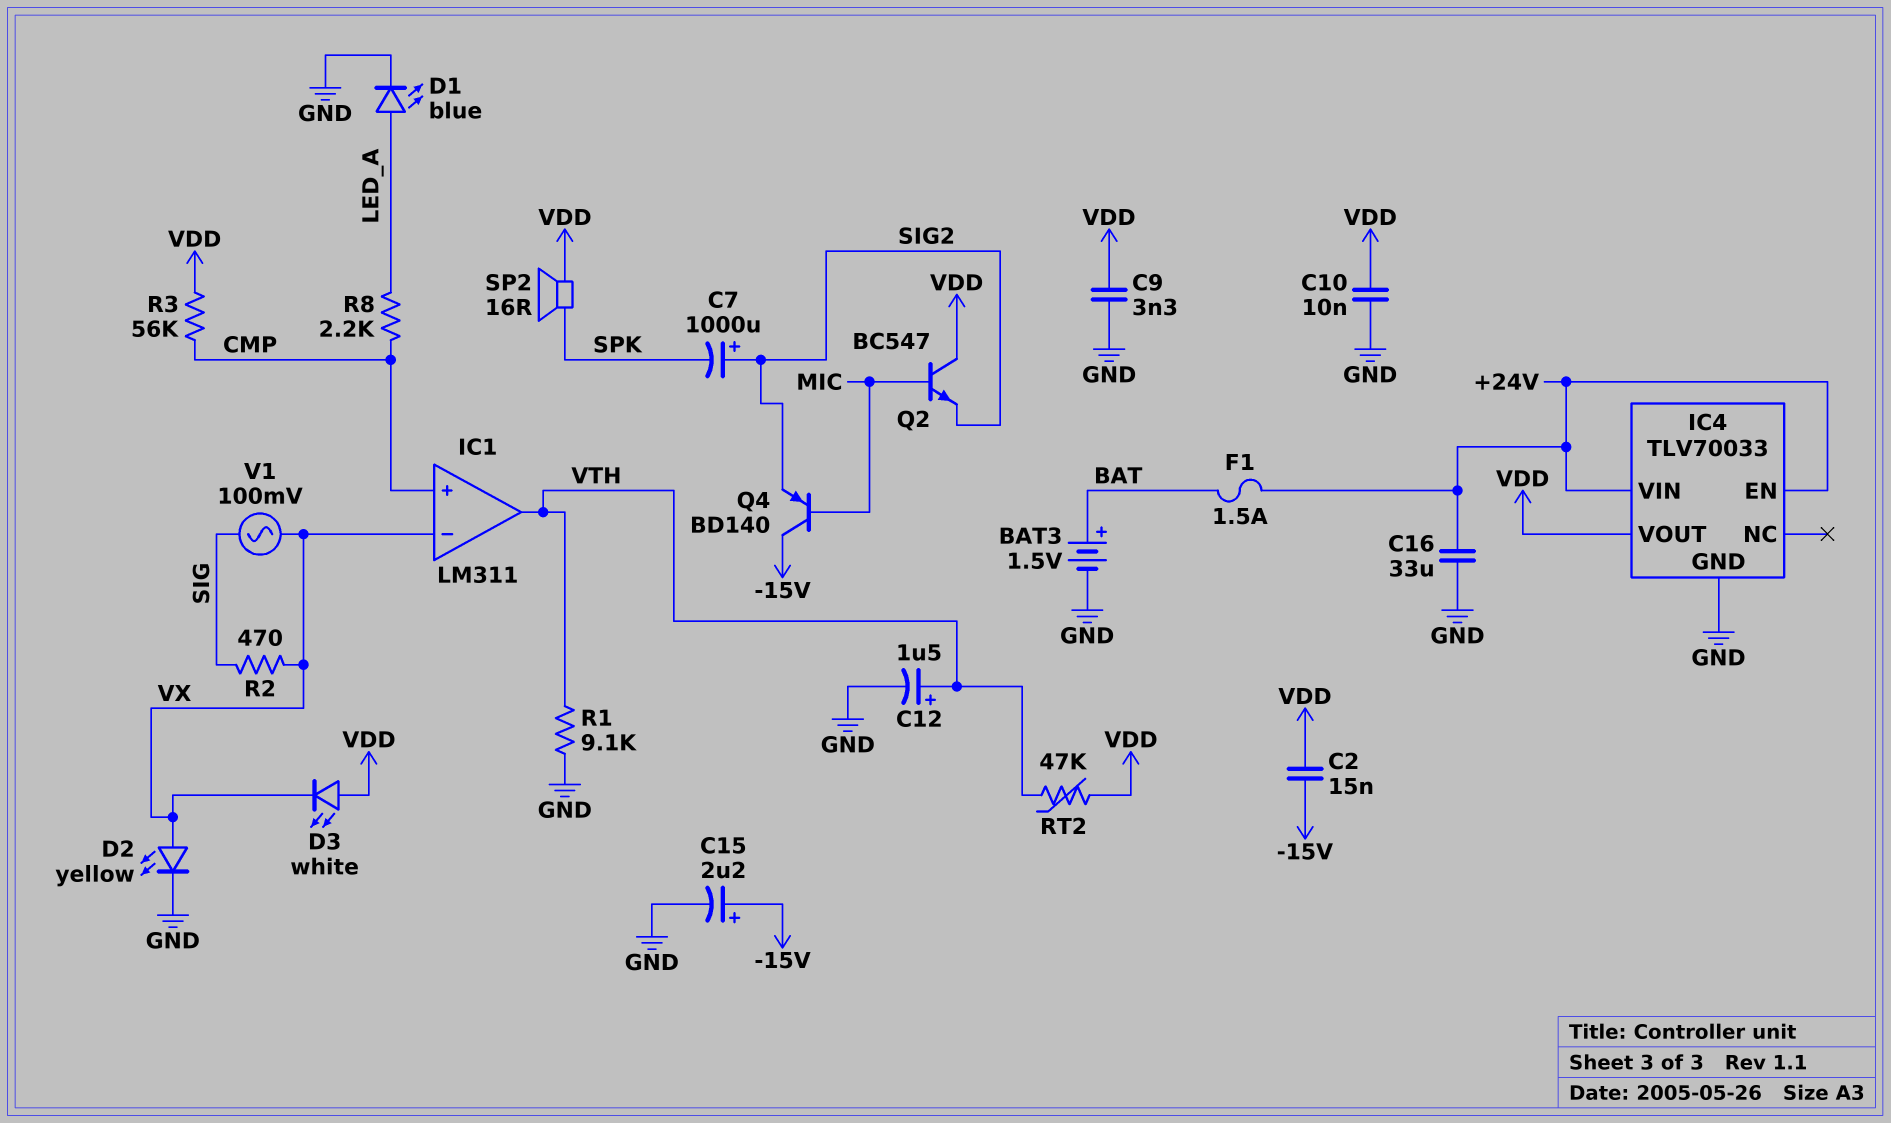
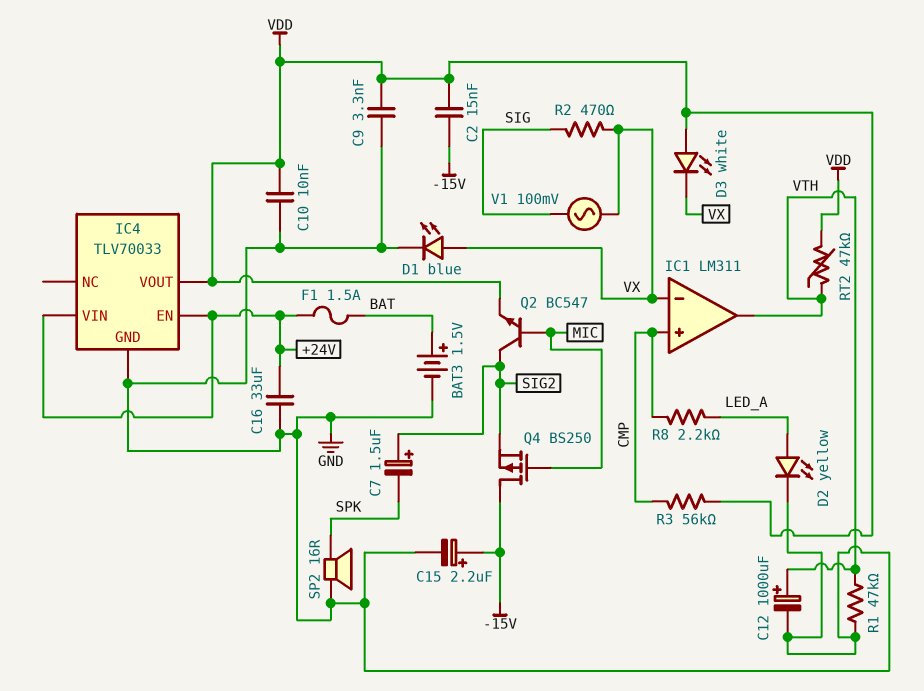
C7: 1000uF (plus SIG2, minus SPK) -> 1.5uF (plus SIG2, minus SPK)
C12: 1.5uF (plus VTH, minus GND) -> 1000uF (plus VTH, minus GND)
D1: LED blue (A LED_A, K GND) -> LED blue (A VX, K GND)
D2: LED yellow (A VX, K GND) -> LED yellow (A LED_A, K GND)
Q2: NPN BC547 (B MIC, C VDD, E SIG2) -> NPN BC547 (B MIC, C SIG2, E VDD)
Q4: PNP BD140 (B MIC, C -15V, E SIG2) -> PMOS BS250 (G MIC, D -15V, S SIG2)
R1: 9.1k (GND, VTH) -> 47k (GND, VTH)
SP2: speaker 16R (SPK, VDD) -> speaker 16R (GND, SPK)

